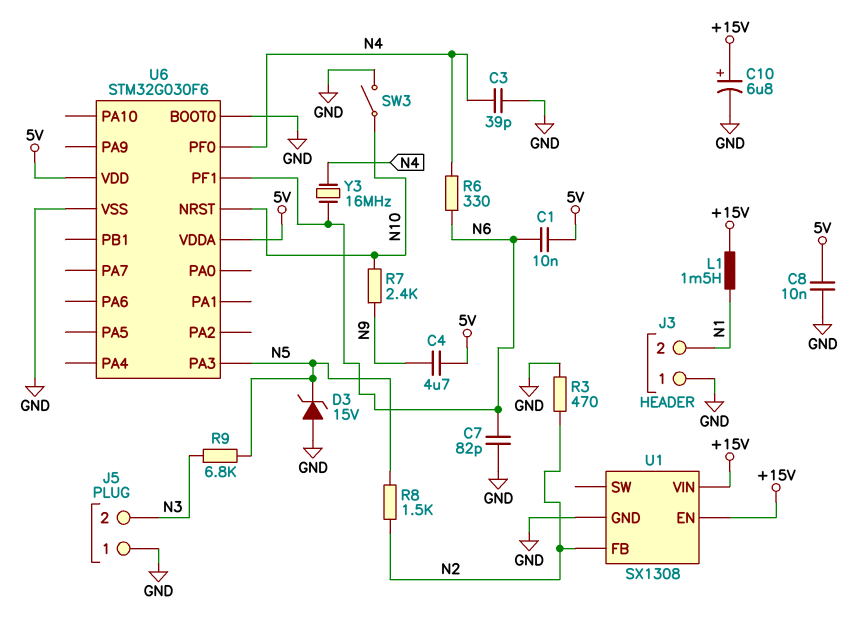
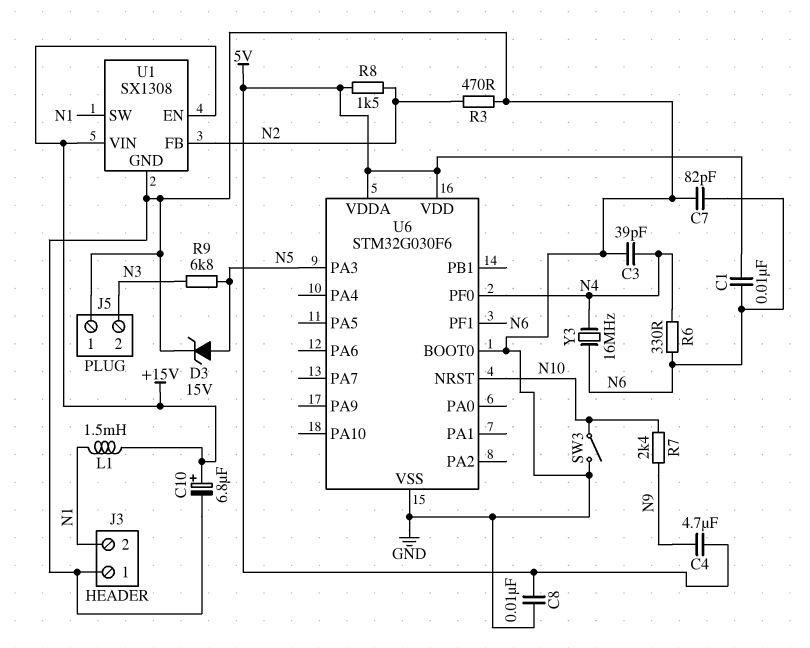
D3: zener 15V (A GND, K N5) -> zener 15V (A N5, K GND)
R8: 1.5k (N2, N5) -> 1.5k (5V, N2)
U1 pin SW: none -> N1

